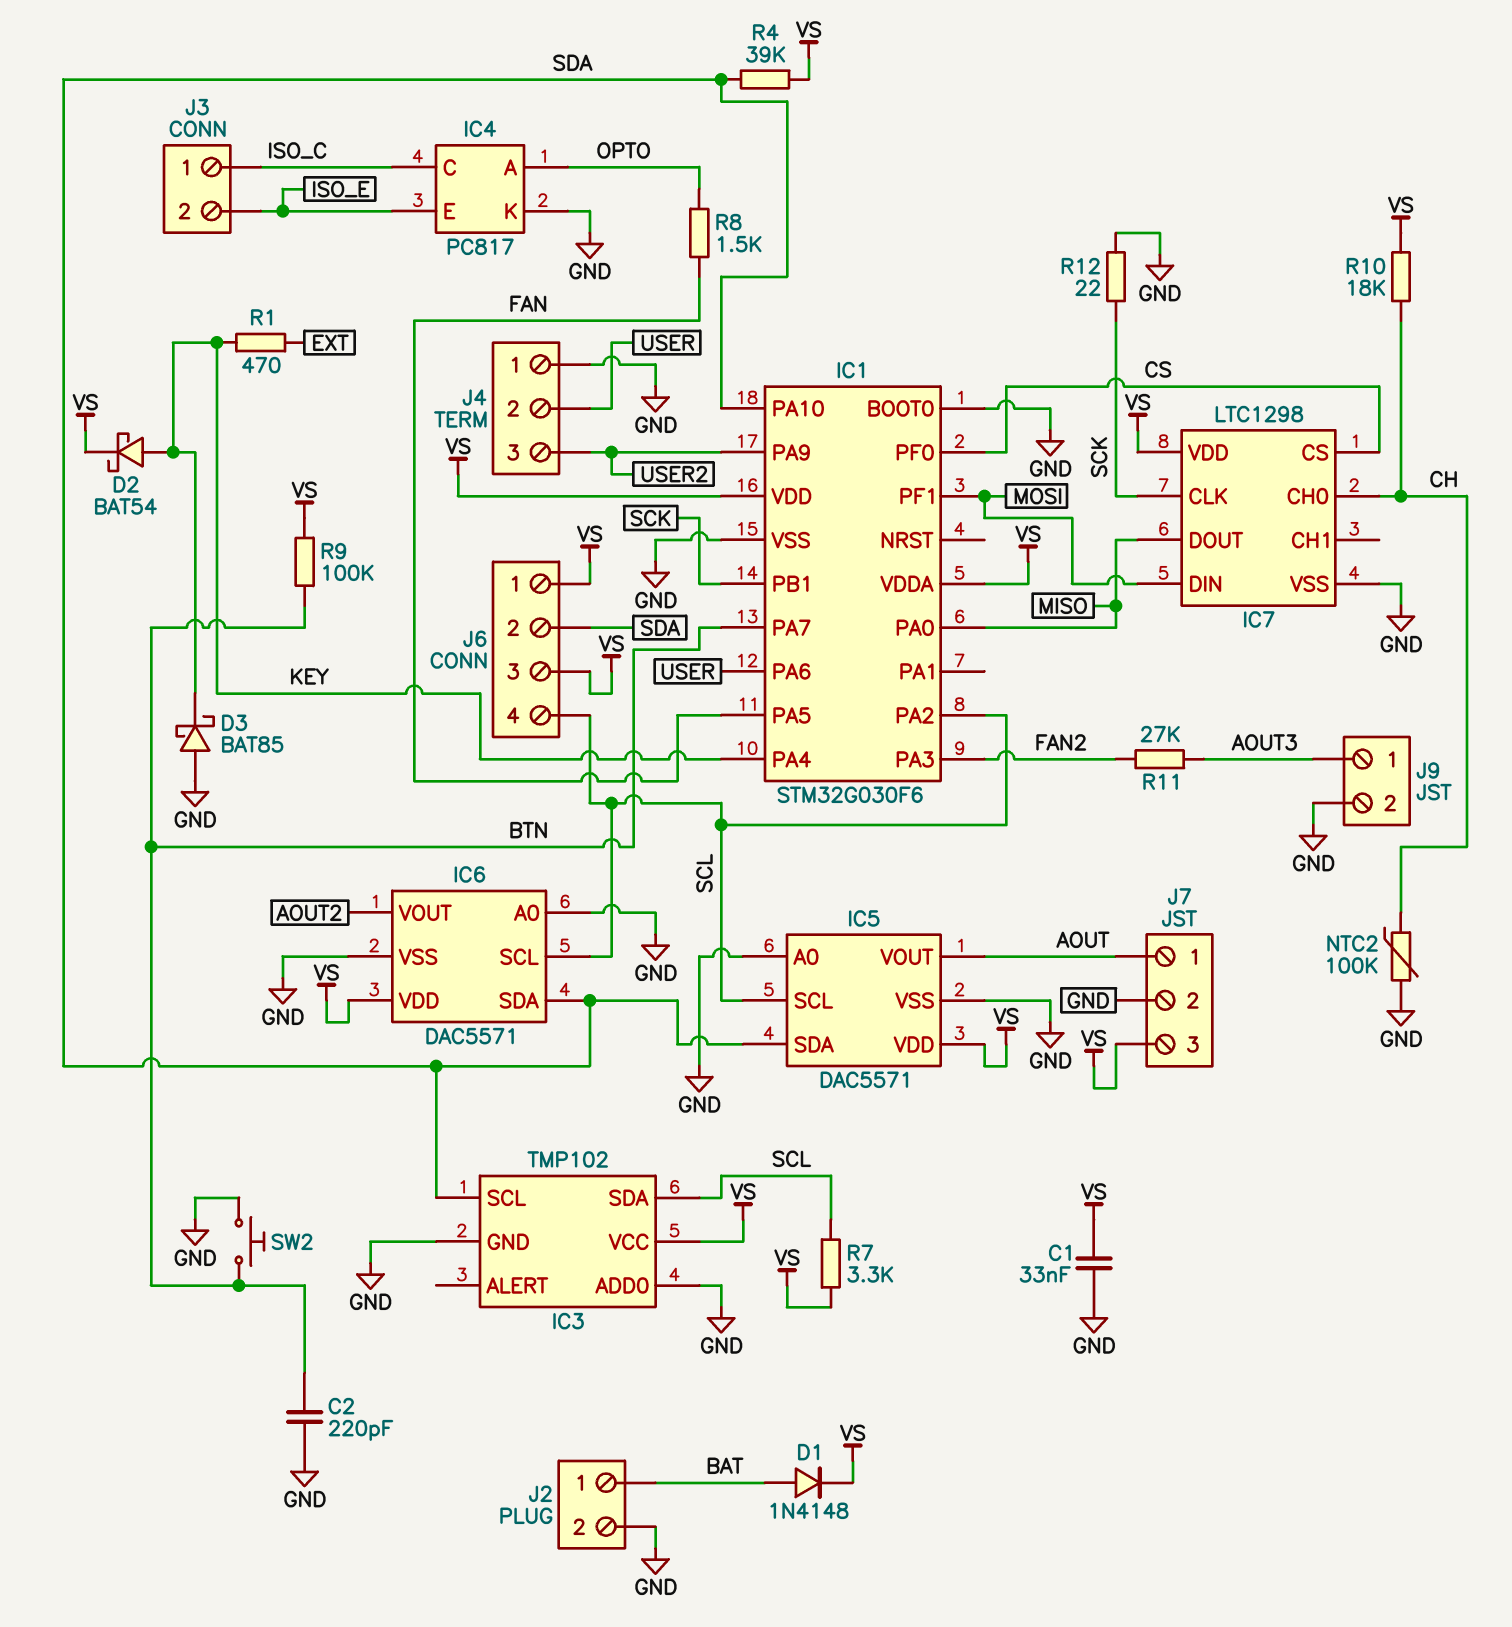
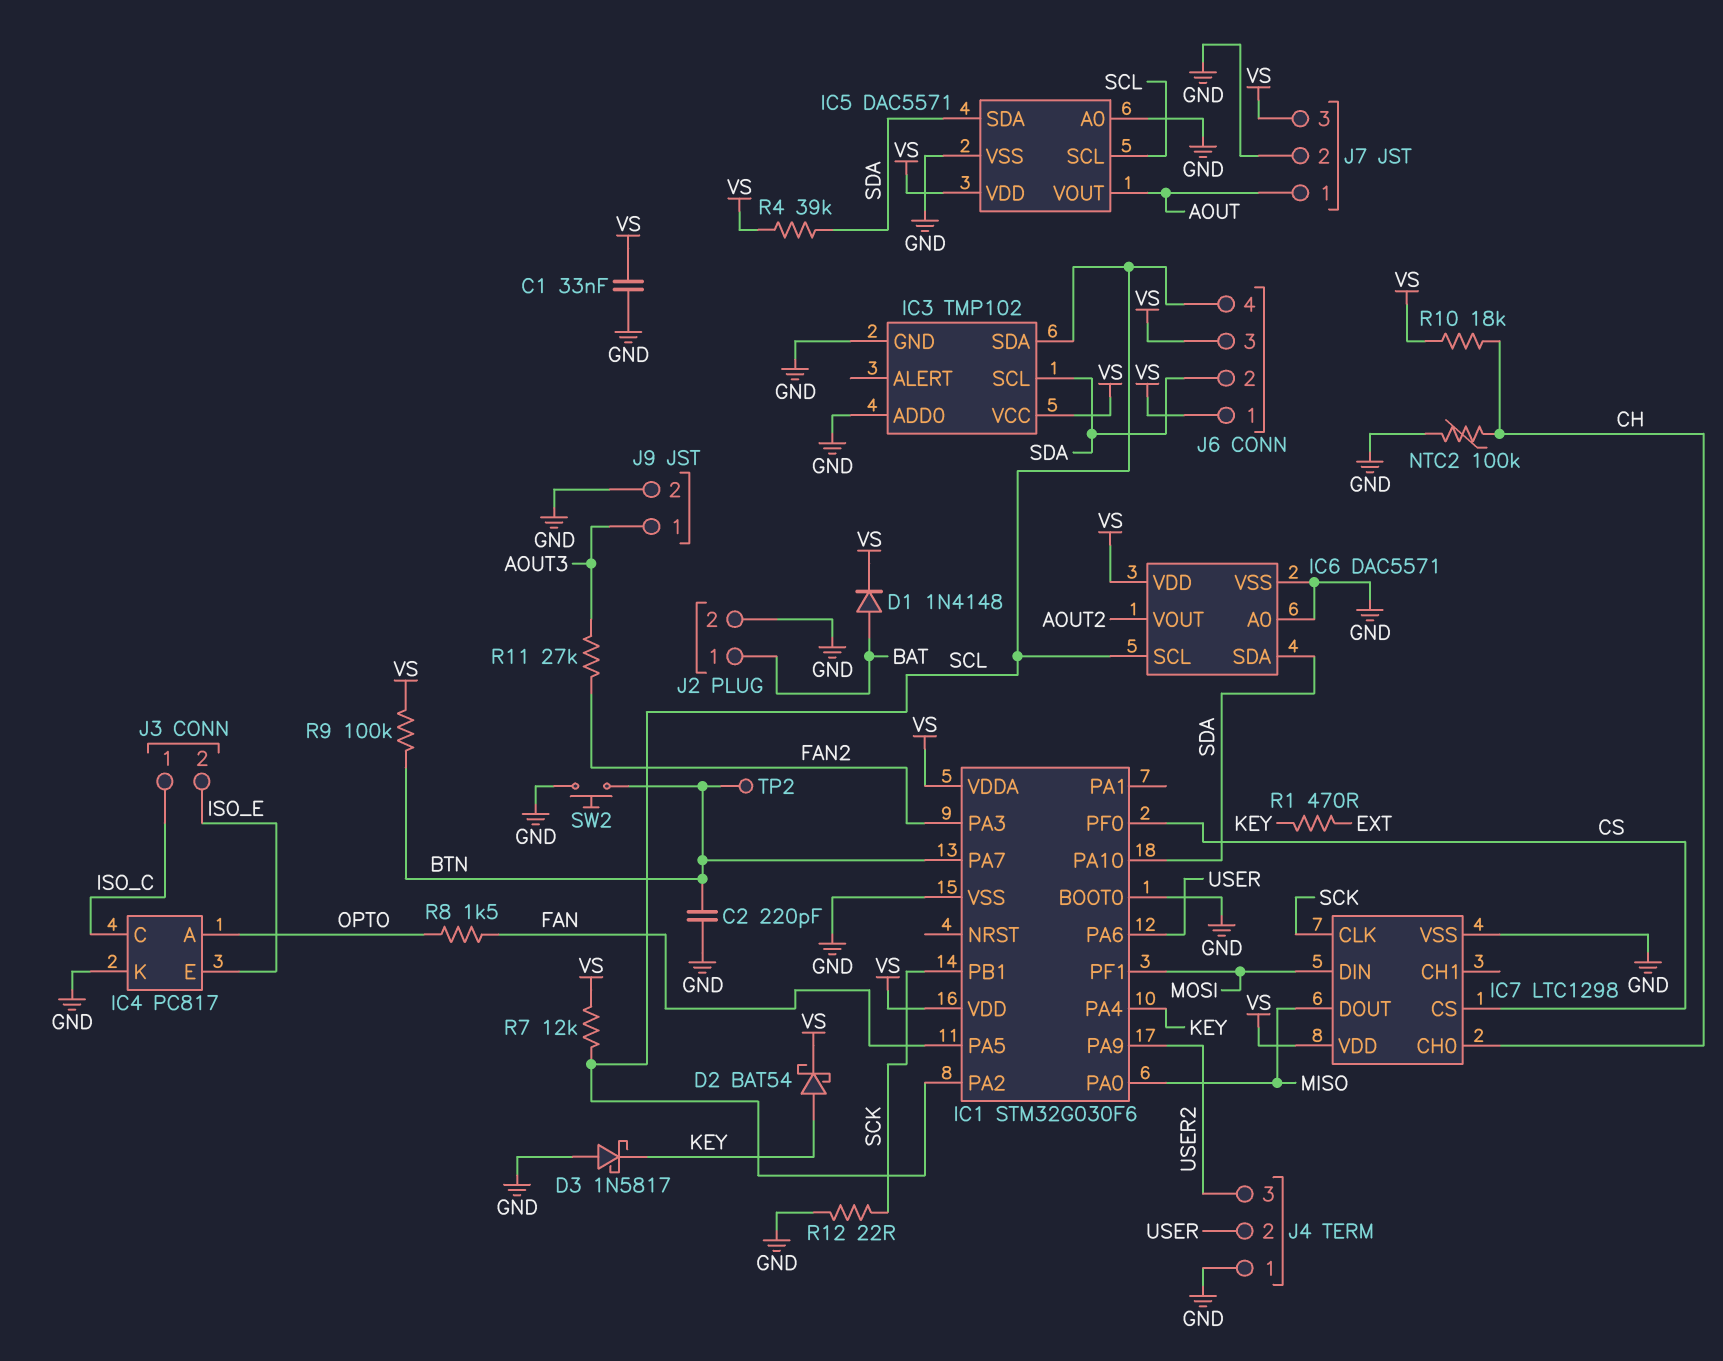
D3: schottky BAT85 (A GND, K KEY) -> schottky 1N5817 (A GND, K KEY)
R7: 3.3k (SCL, VS) -> 12k (SCL, VS)
TP2: none -> test point (BTN)

